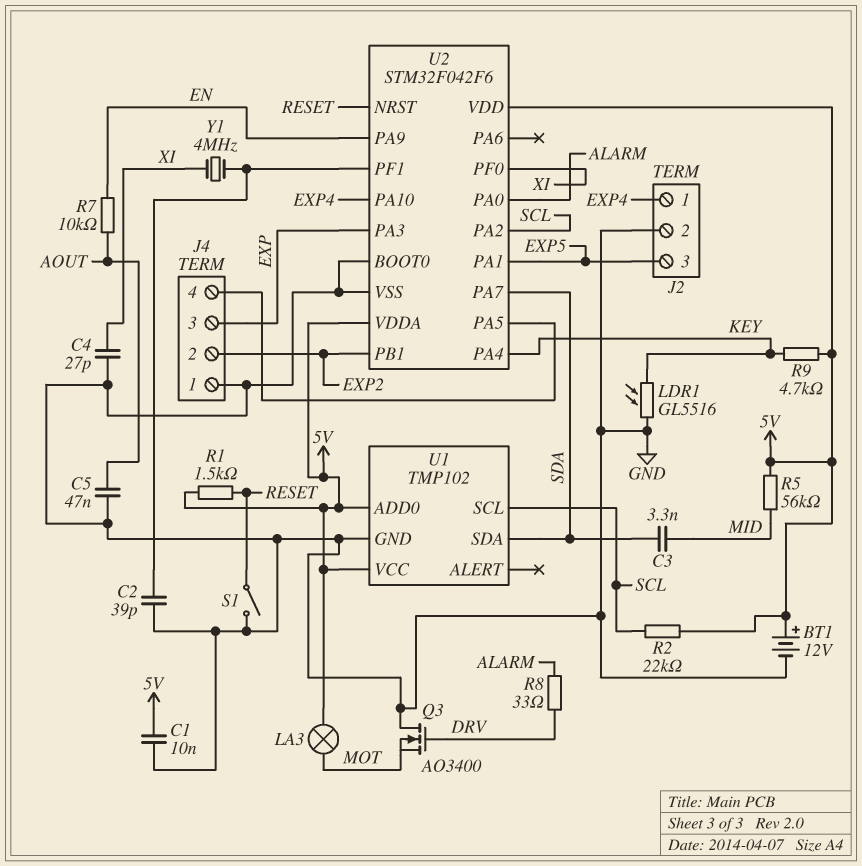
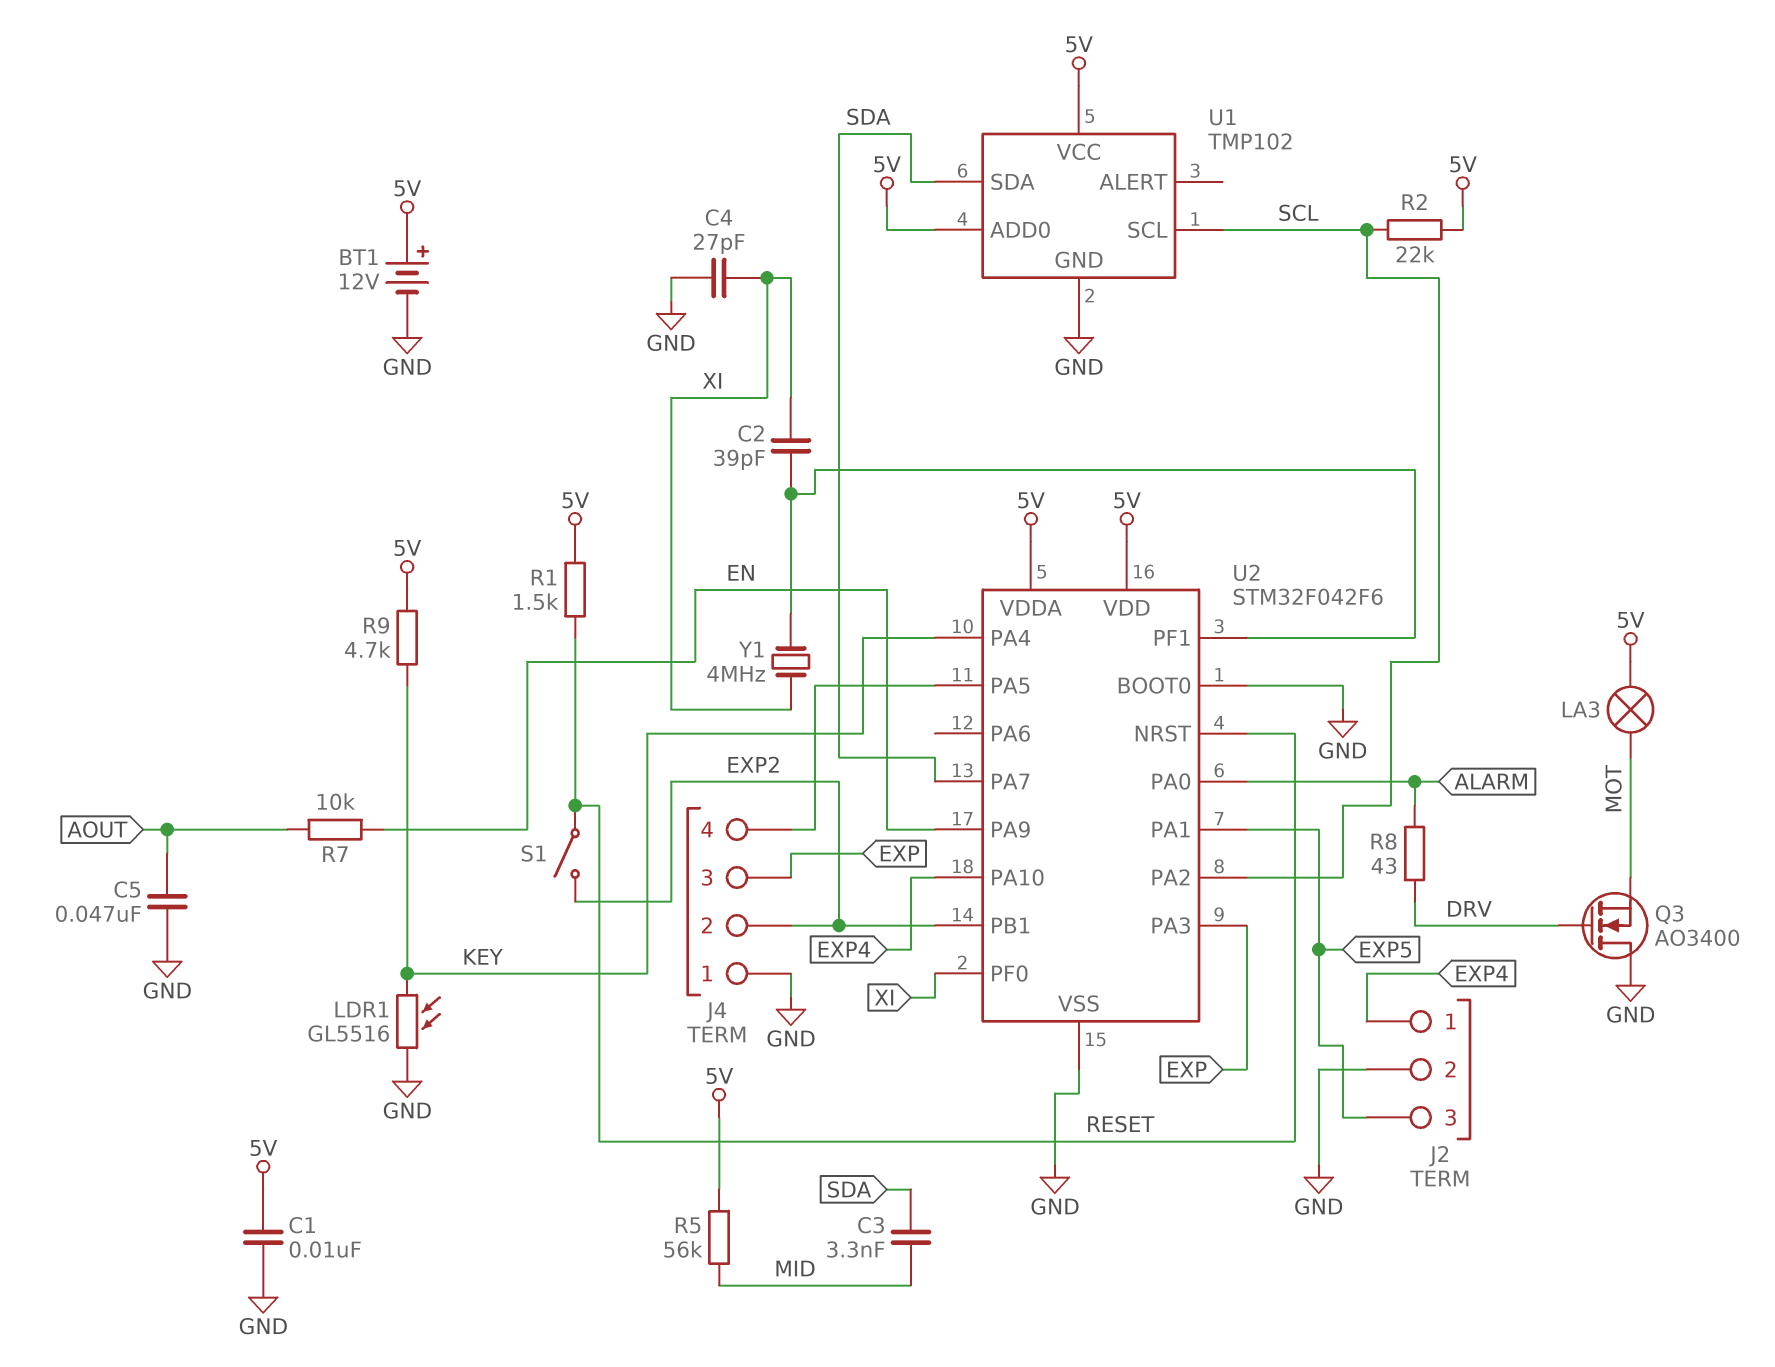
C2: 39pF (GND, U2/PF1) -> 39pF (U2/PF1, XI)
R8: 33 (ALARM, DRV) -> 43 (ALARM, DRV)
S1: switch (GND, RESET) -> switch (EXP2, RESET)

